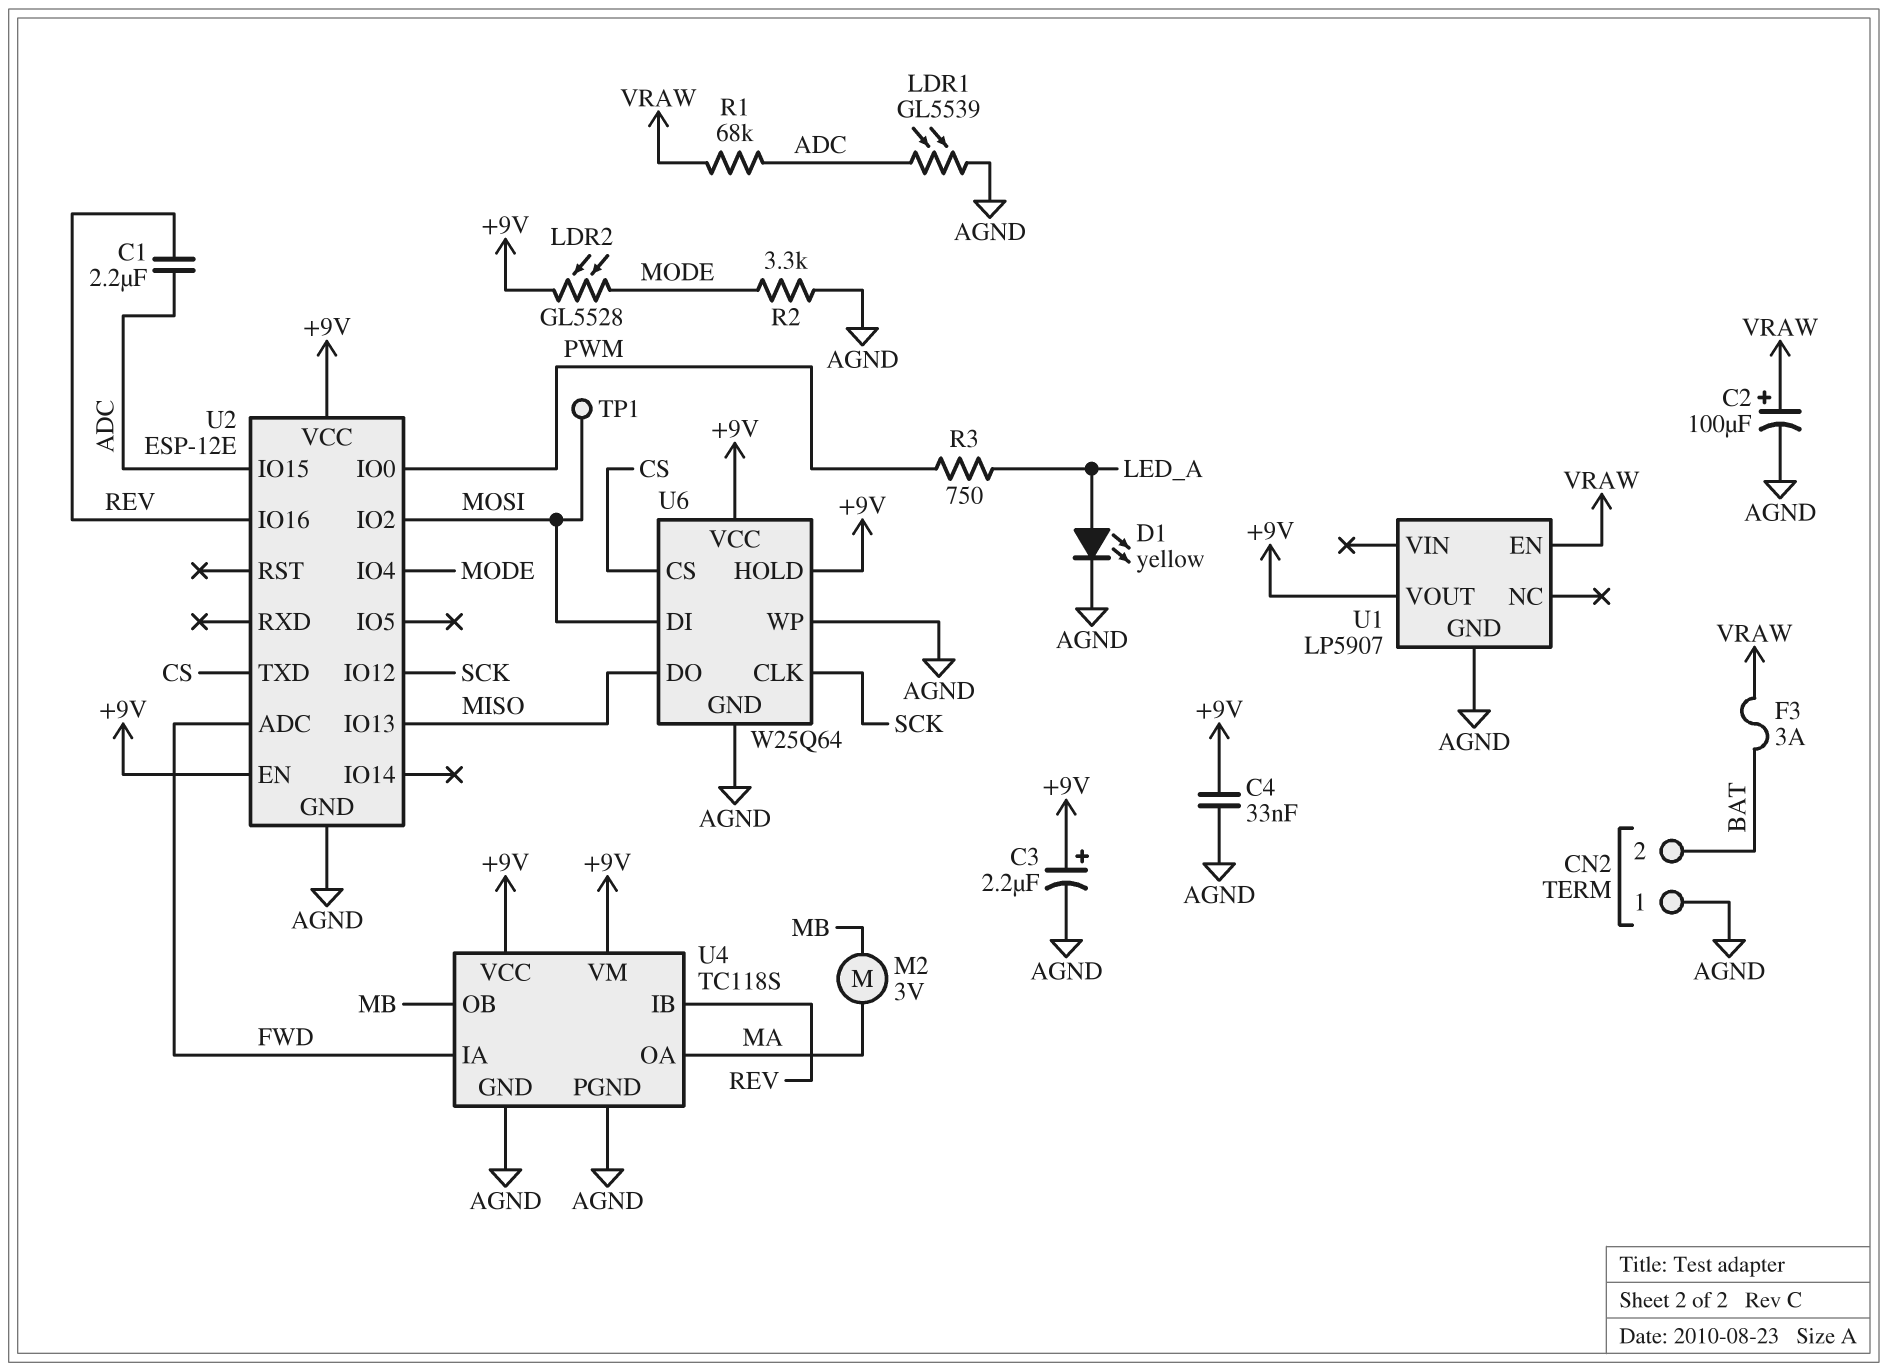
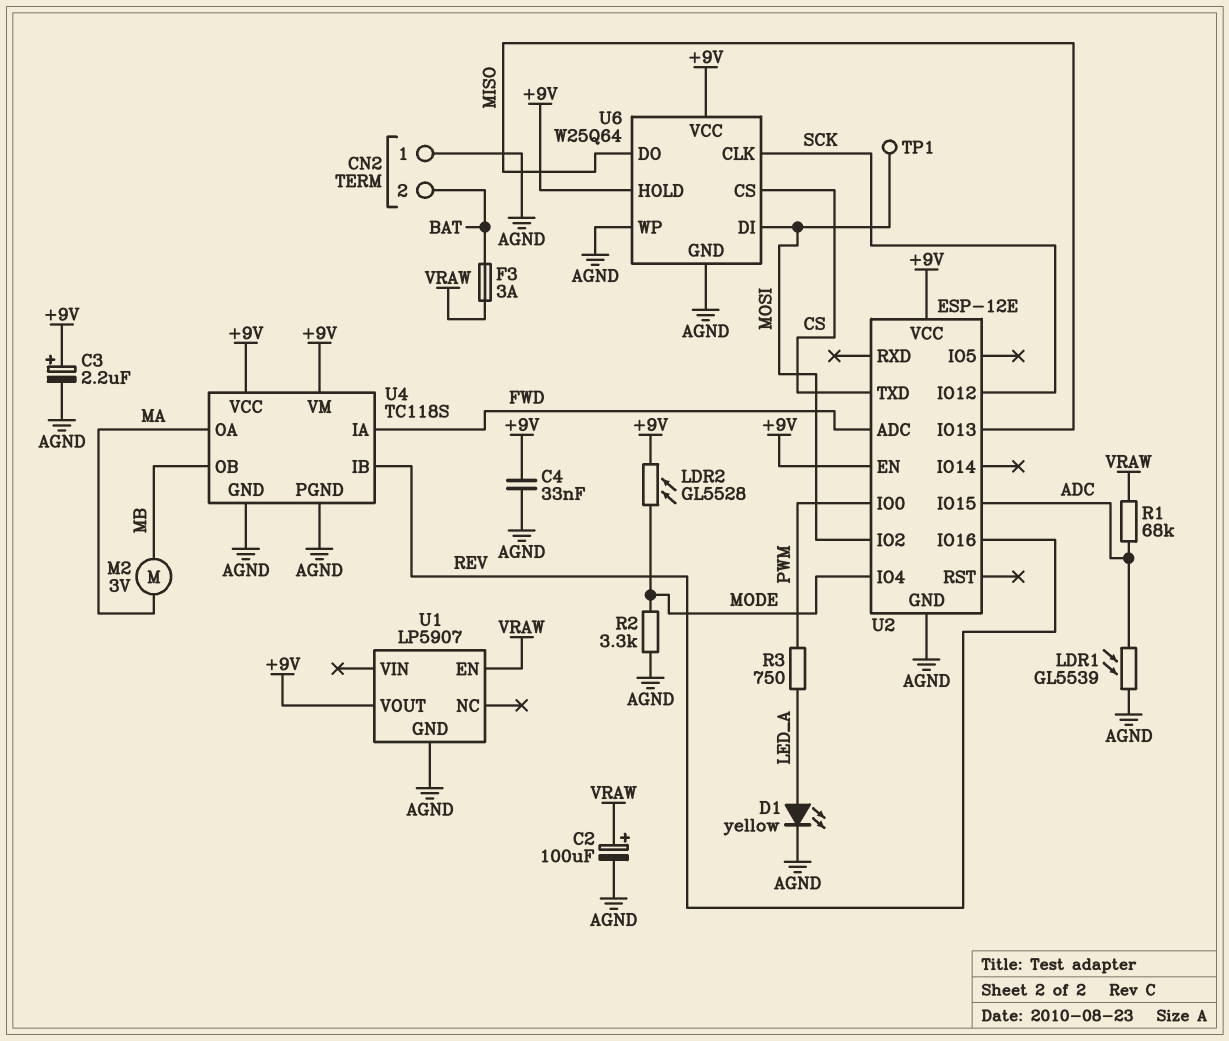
C1: 2.2uF (ADC, REV) -> none

